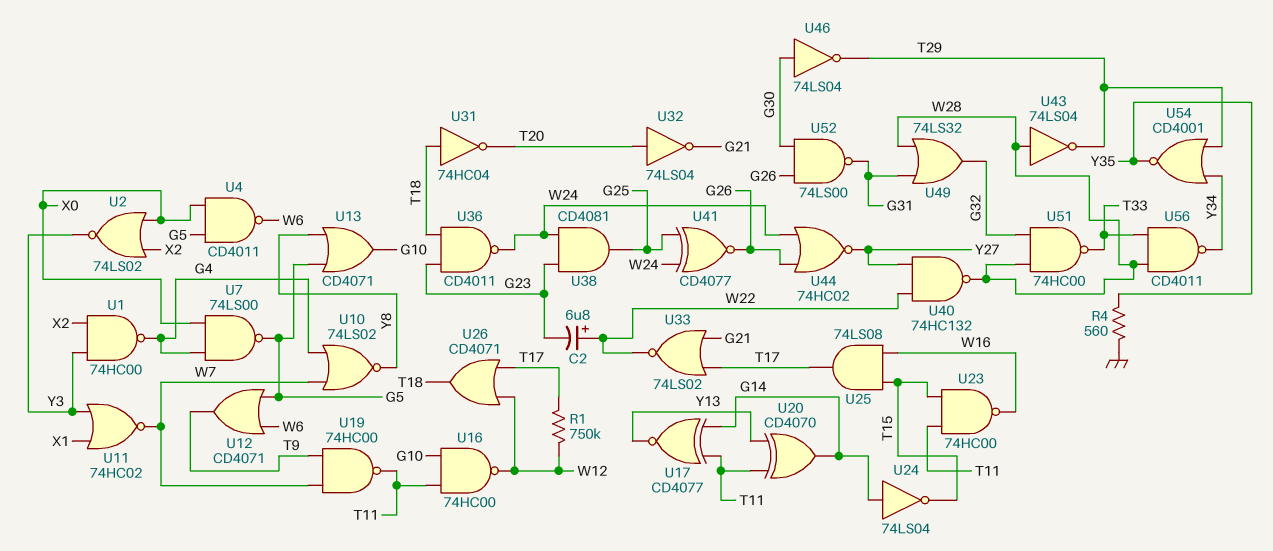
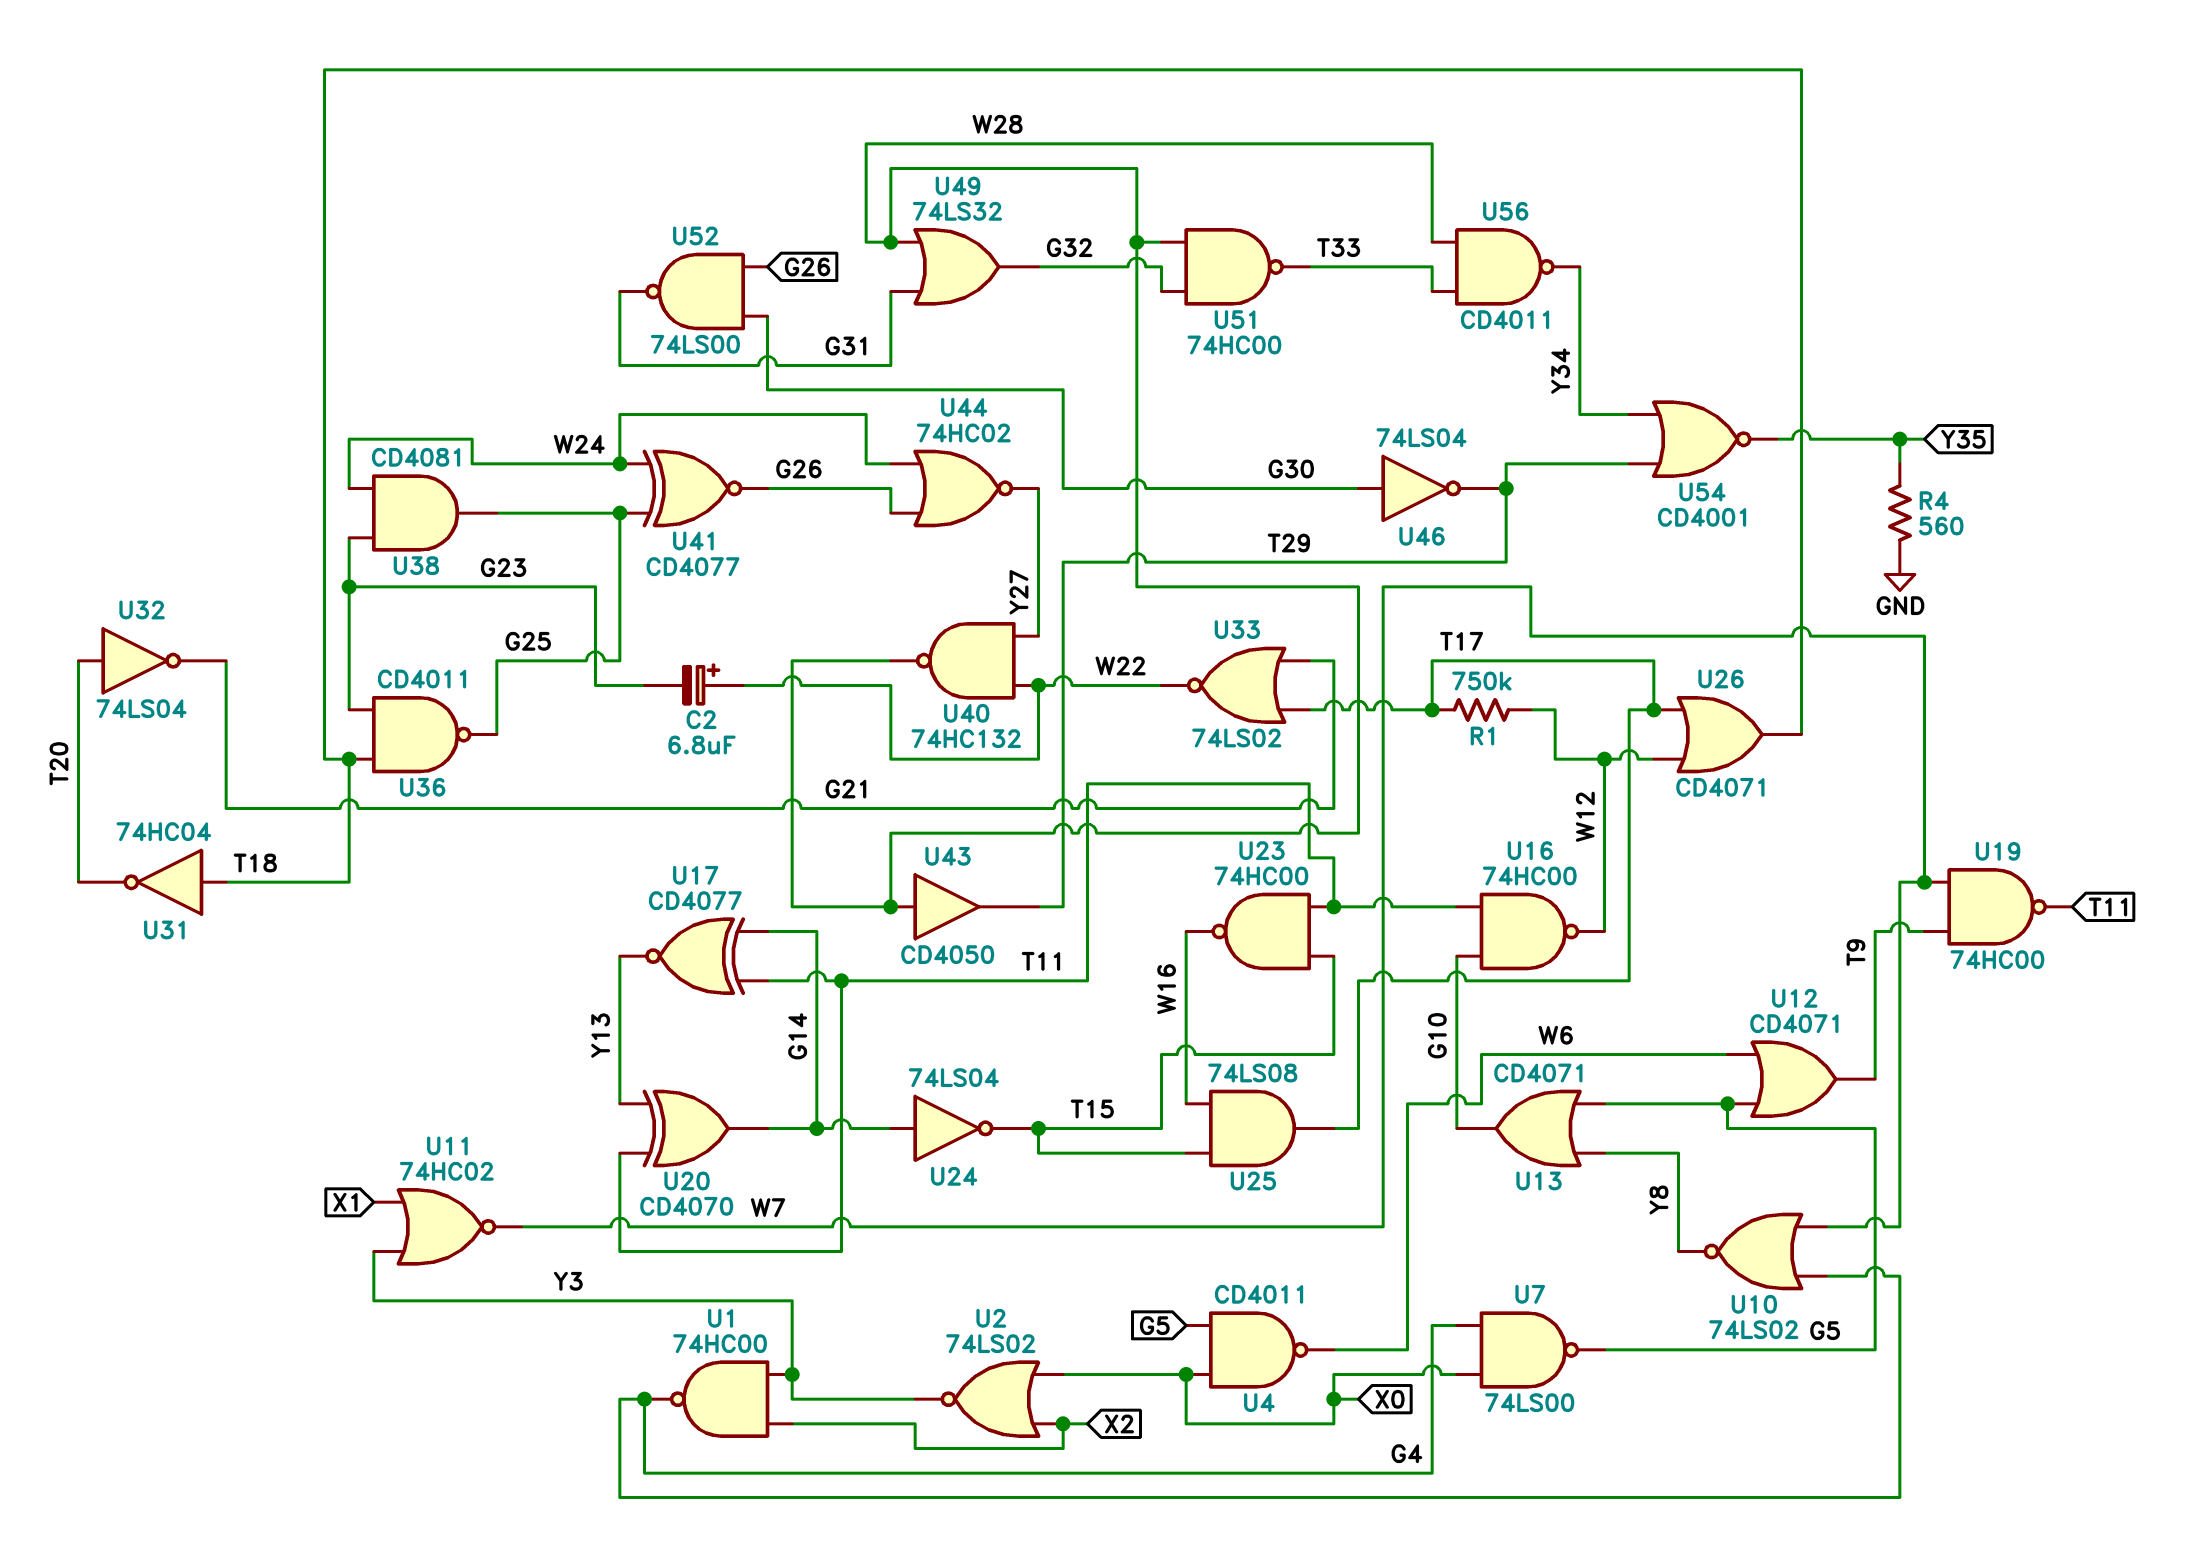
U36: NAND CD4011 (in G23, in T18, out W24) -> NAND CD4011 (in G23, in T18, out G25)
U43: NOT 74LS04 (in W28, out T29) -> buffer CD4050 (in W28, out T29)

